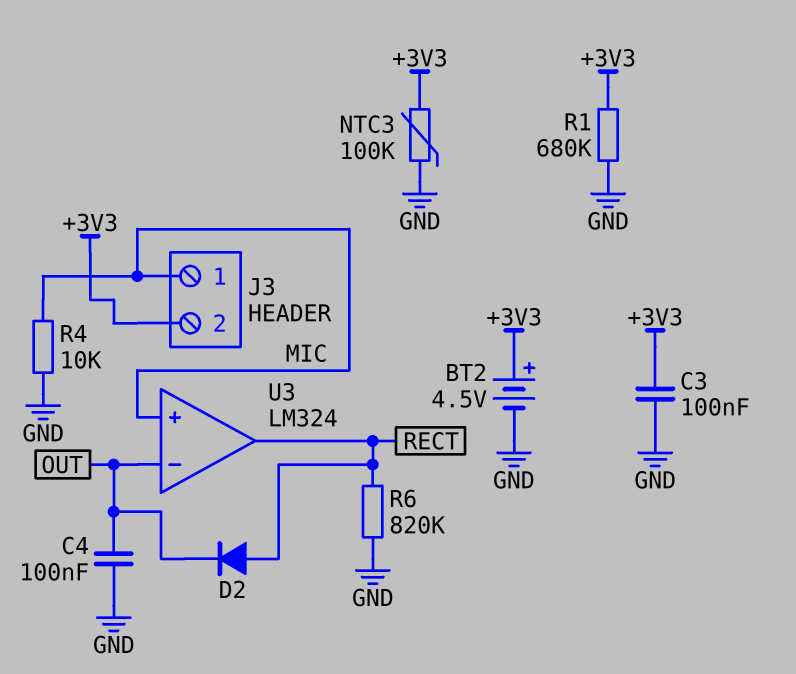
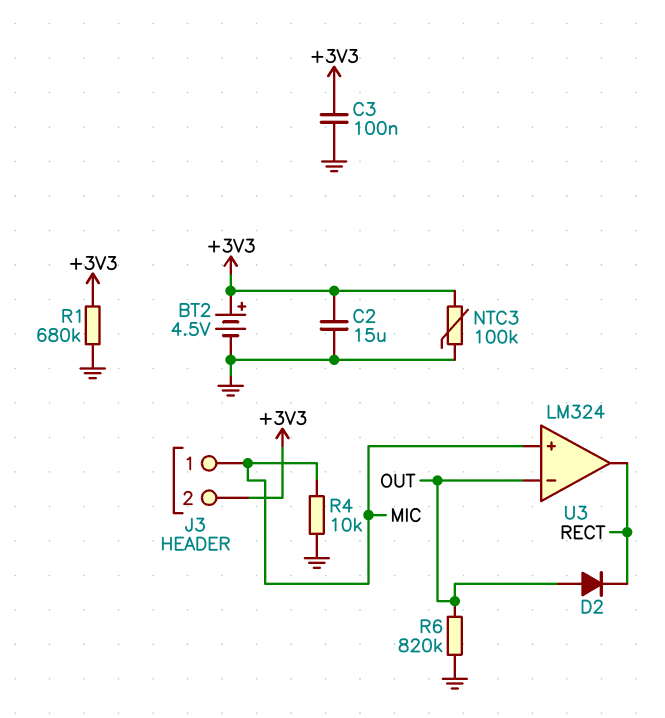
C2: none -> 15uF (+3V3, GND)
C4: 100nF (GND, OUT) -> none
D2: diode (A RECT, K OUT) -> diode (A OUT, K RECT)
R6: 820k (GND, RECT) -> 820k (GND, OUT)

